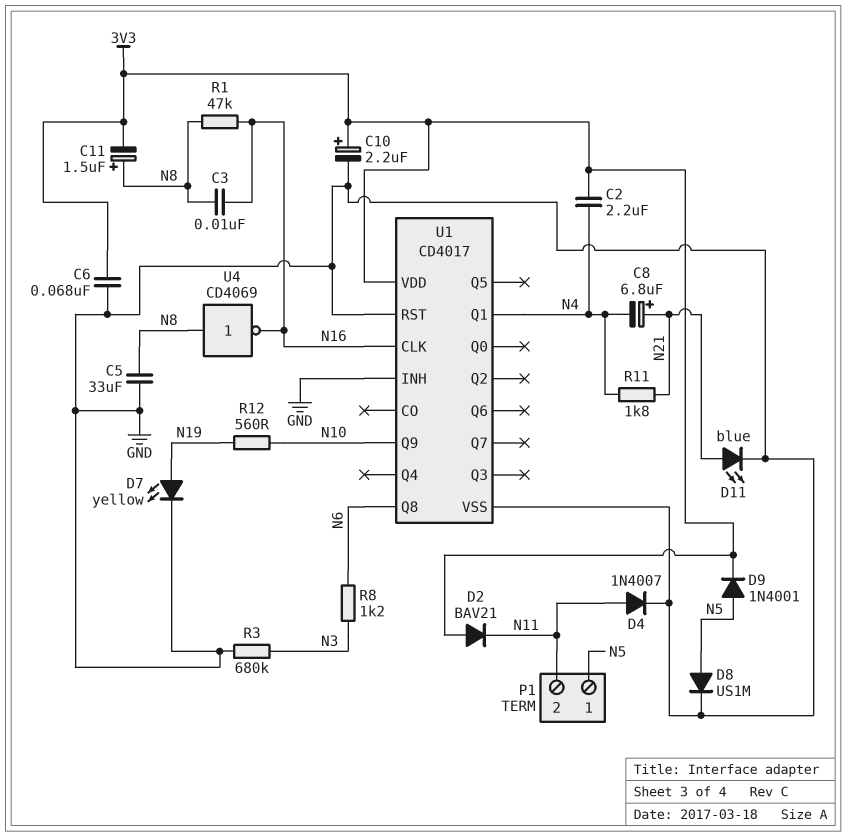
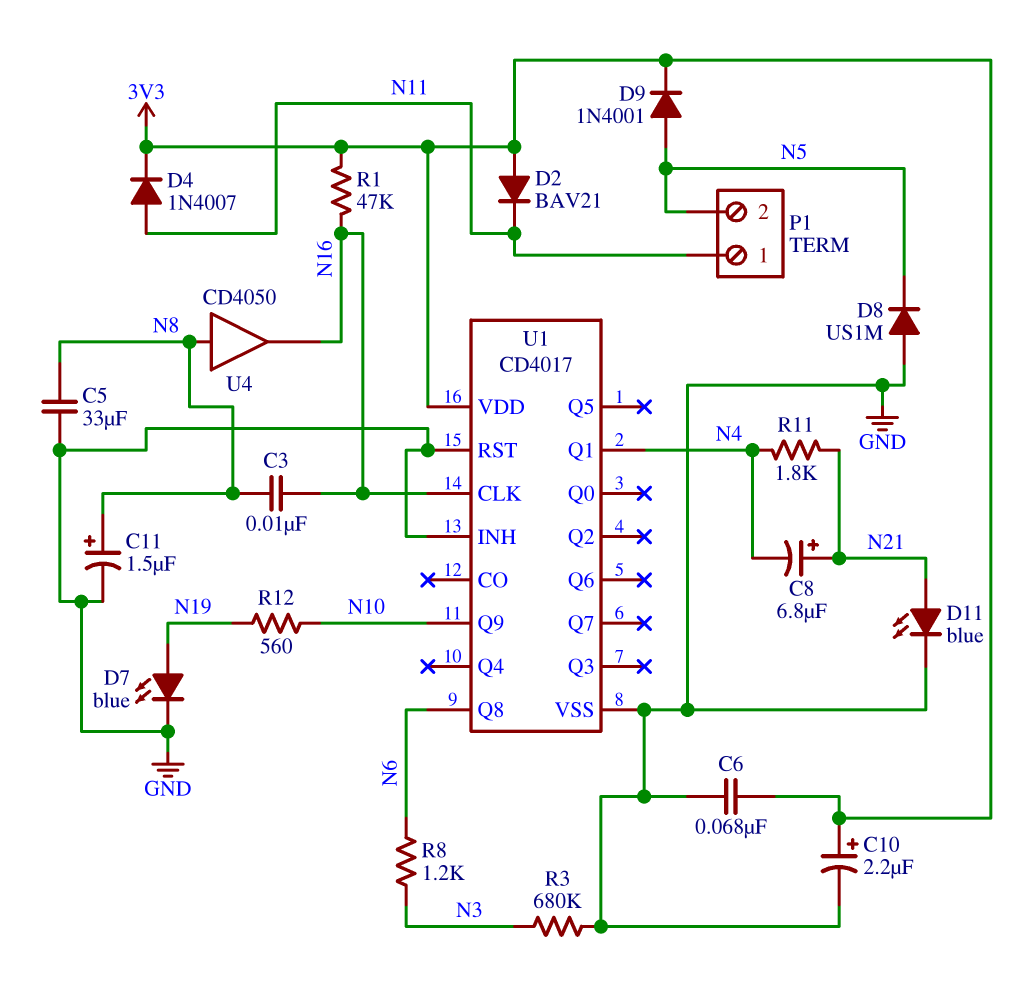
C2: 2.2uF (3V3, N4) -> none
C11: 1.5uF (plus N8, minus 3V3) -> 1.5uF (plus N8, minus GND)
D4: diode 1N4007 (A N11, K GND) -> diode 1N4007 (A N11, K 3V3)
D7: LED yellow (A N19, K GND) -> LED blue (A N19, K GND)
D8: diode US1M (A N5, K GND) -> diode US1M (A GND, K N5)
P1 pin 1: N5 -> N11
P1 pin 2: N11 -> N5
R1: 47k (N8, N16) -> 47k (3V3, N16)
U4: NOT CD4069 (in N8, out N16) -> buffer CD4050 (in N8, out N16)

